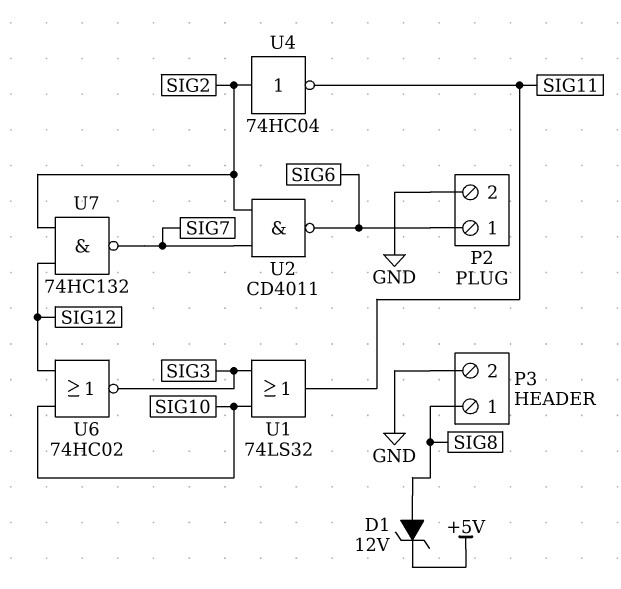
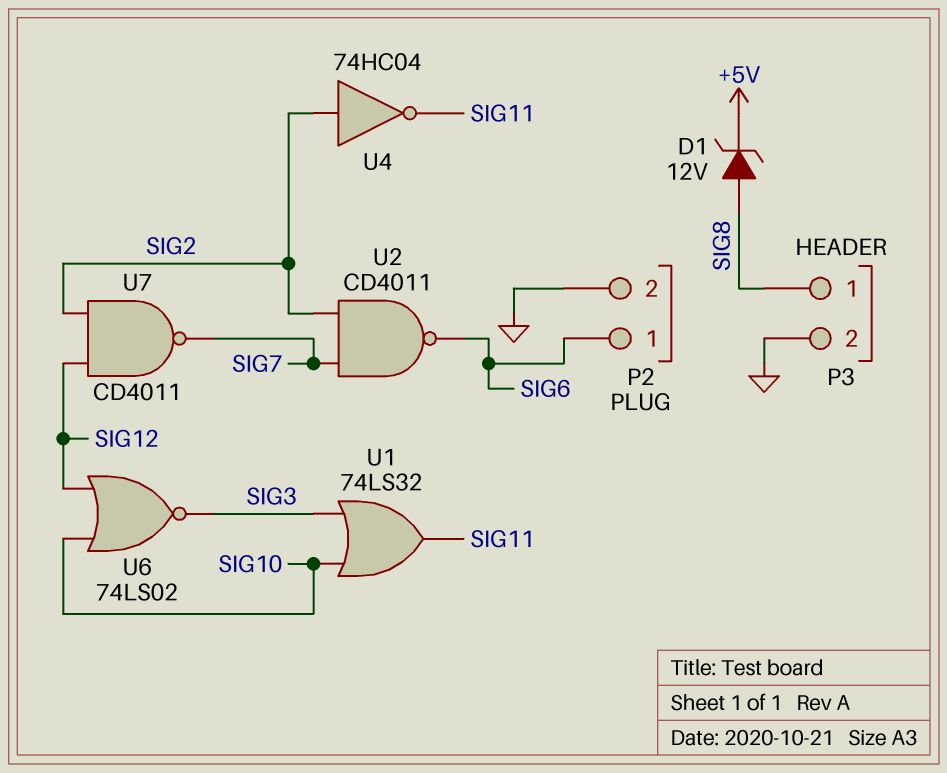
U6: NOR 74HC02 (in SIG10, in SIG12, out SIG3) -> NOR 74LS02 (in SIG10, in SIG12, out SIG3)
U7: NAND 74HC132 (in SIG2, in SIG12, out SIG7) -> NAND CD4011 (in SIG2, in SIG12, out SIG7)

